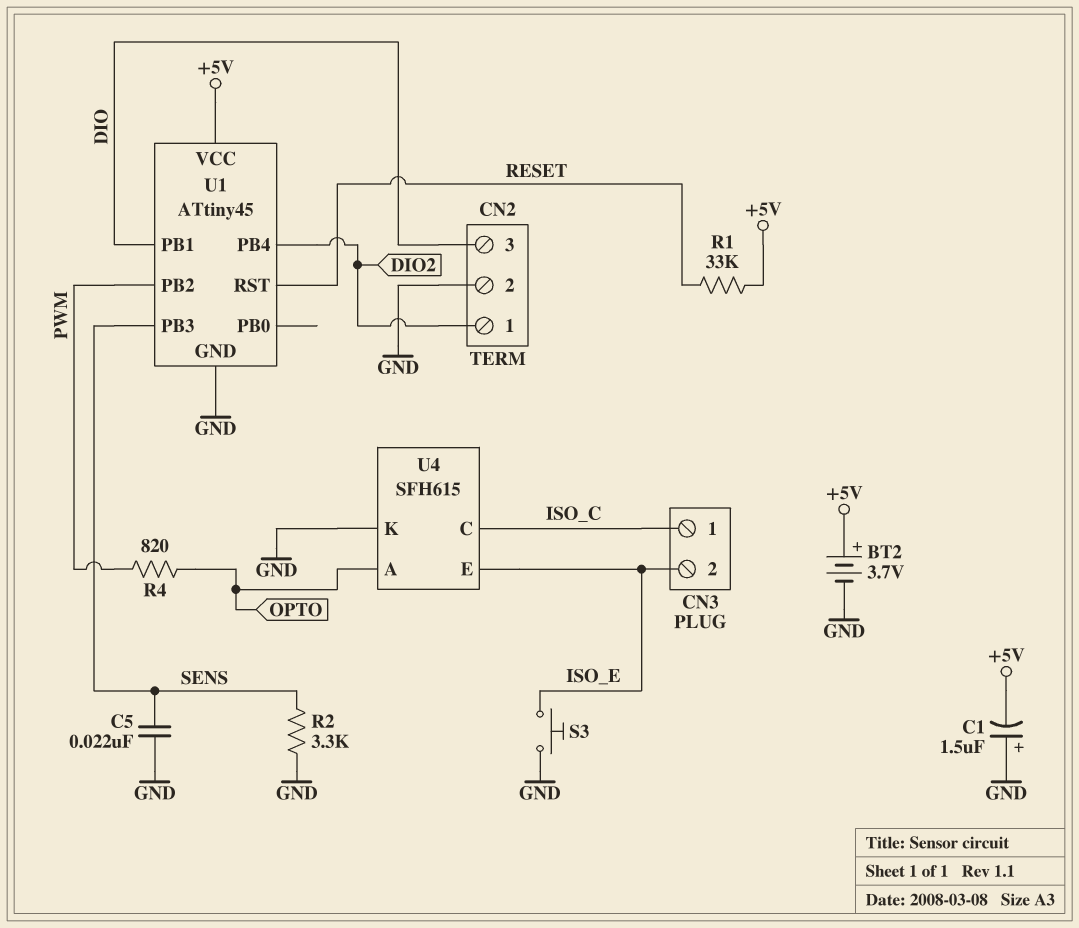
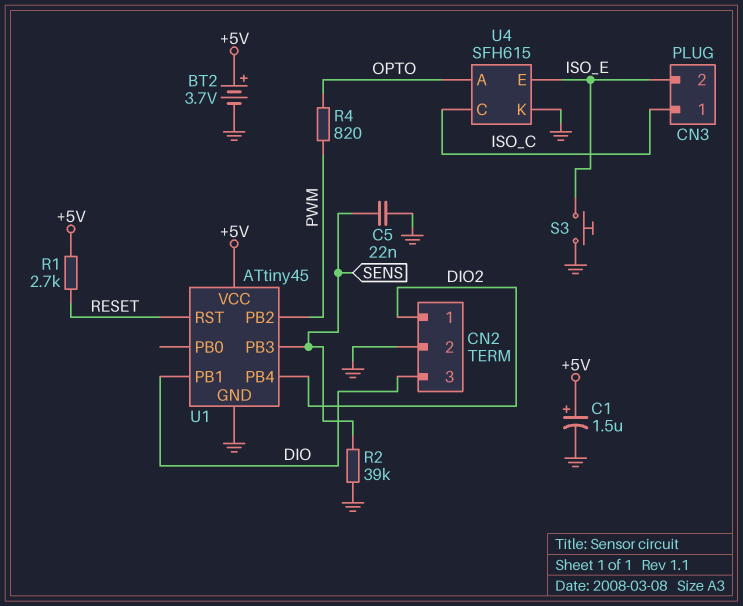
C1: 1.5uF (plus GND, minus +5V) -> 1.5uF (plus +5V, minus GND)
R1: 33k (+5V, RESET) -> 2.7k (+5V, RESET)
R2: 3.3k (GND, SENS) -> 39k (GND, SENS)

